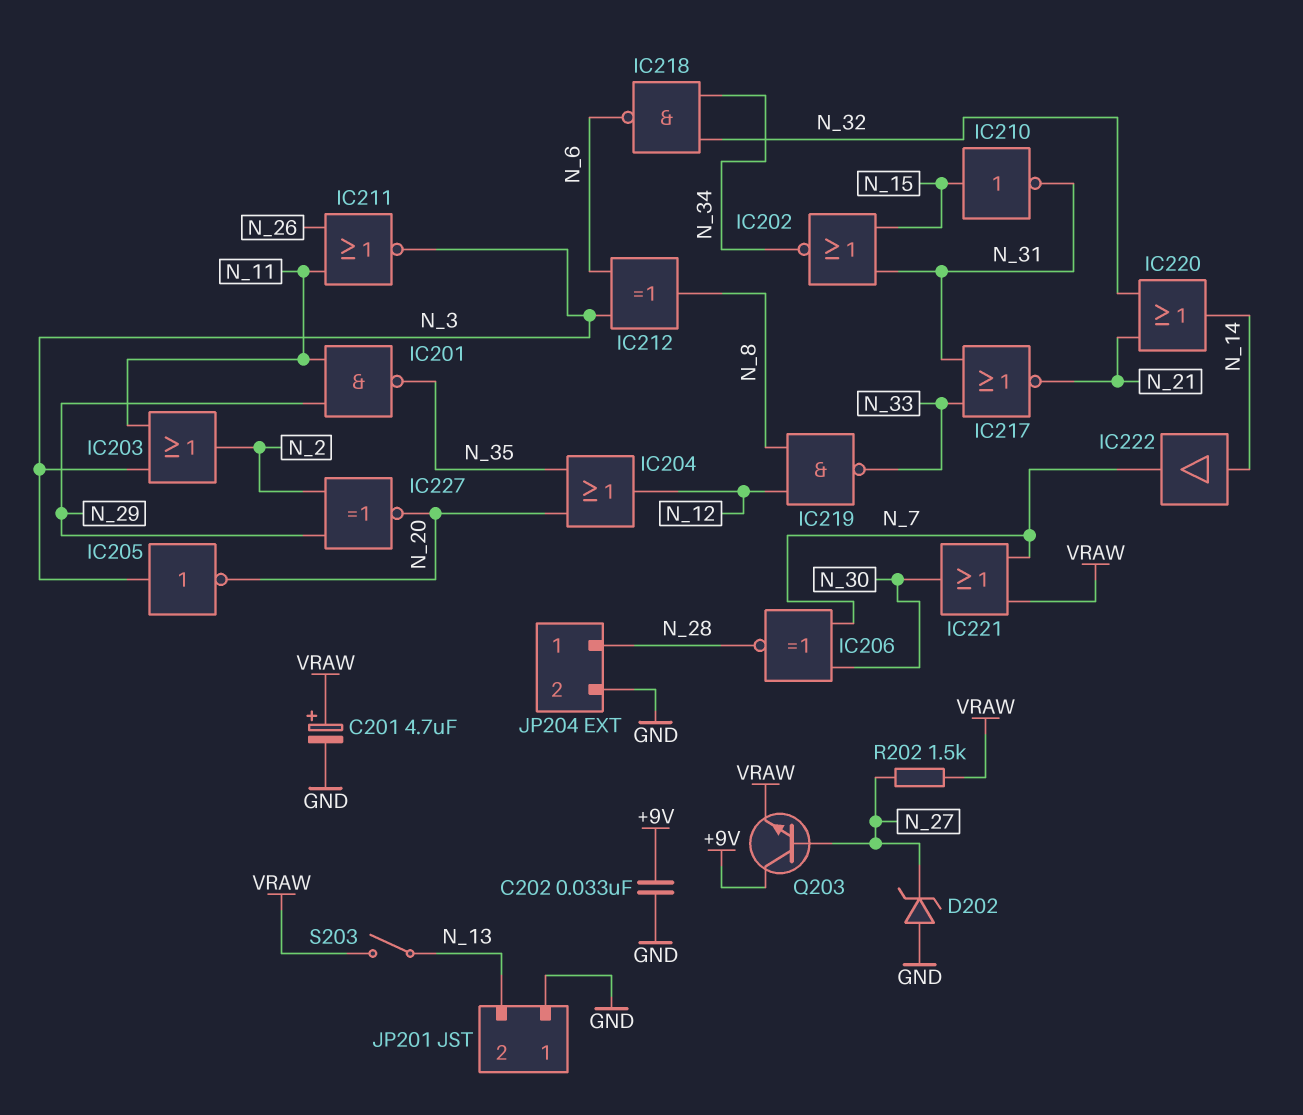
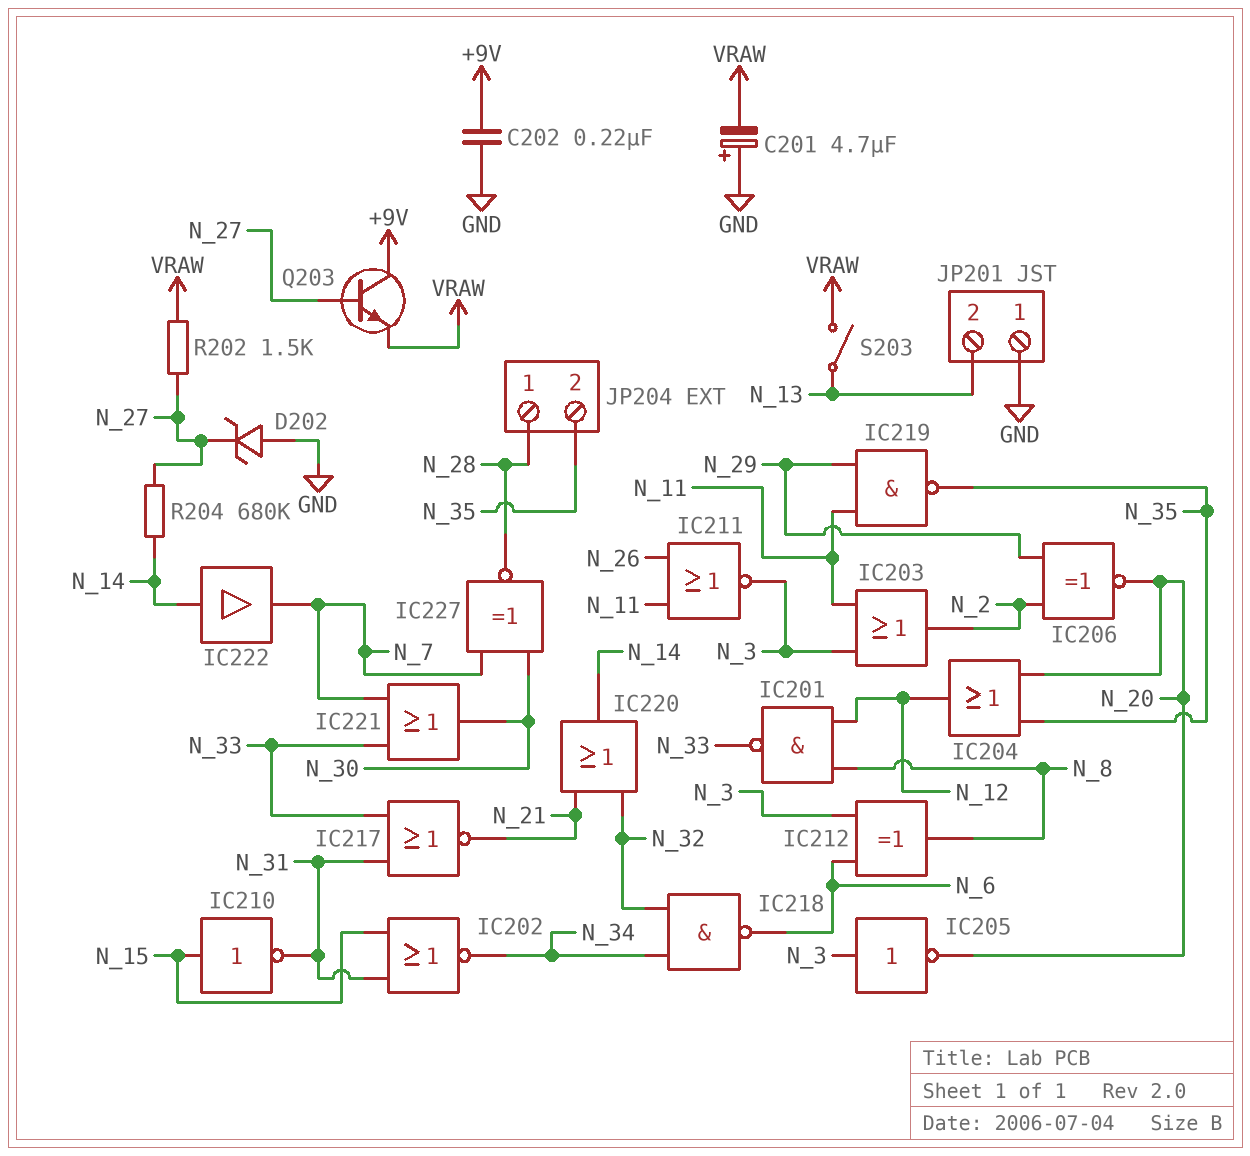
C201: 4.7uF (plus VRAW, minus GND) -> 4.7uF (plus GND, minus VRAW)
C202: 33nF (+9V, GND) -> 220nF (+9V, GND)
IC201: NAND (in N_11, in N_29, out N_35) -> NAND (in N_8, in N_12, out N_33)
IC206: XNOR (in N_7, in N_30, out N_28) -> XNOR (in N_2, in N_29, out N_20)
IC219: NAND (in N_8, in N_12, out N_33) -> NAND (in N_11, in N_29, out N_35)
IC221: OR (in N_7, in VRAW, out N_30) -> OR (in N_7, in N_33, out N_30)
IC227: XNOR (in N_2, in N_29, out N_20) -> XNOR (in N_7, in N_30, out N_28)
JP204 pin 2: GND -> N_35
R204: none -> 680k (N_14, N_27)

